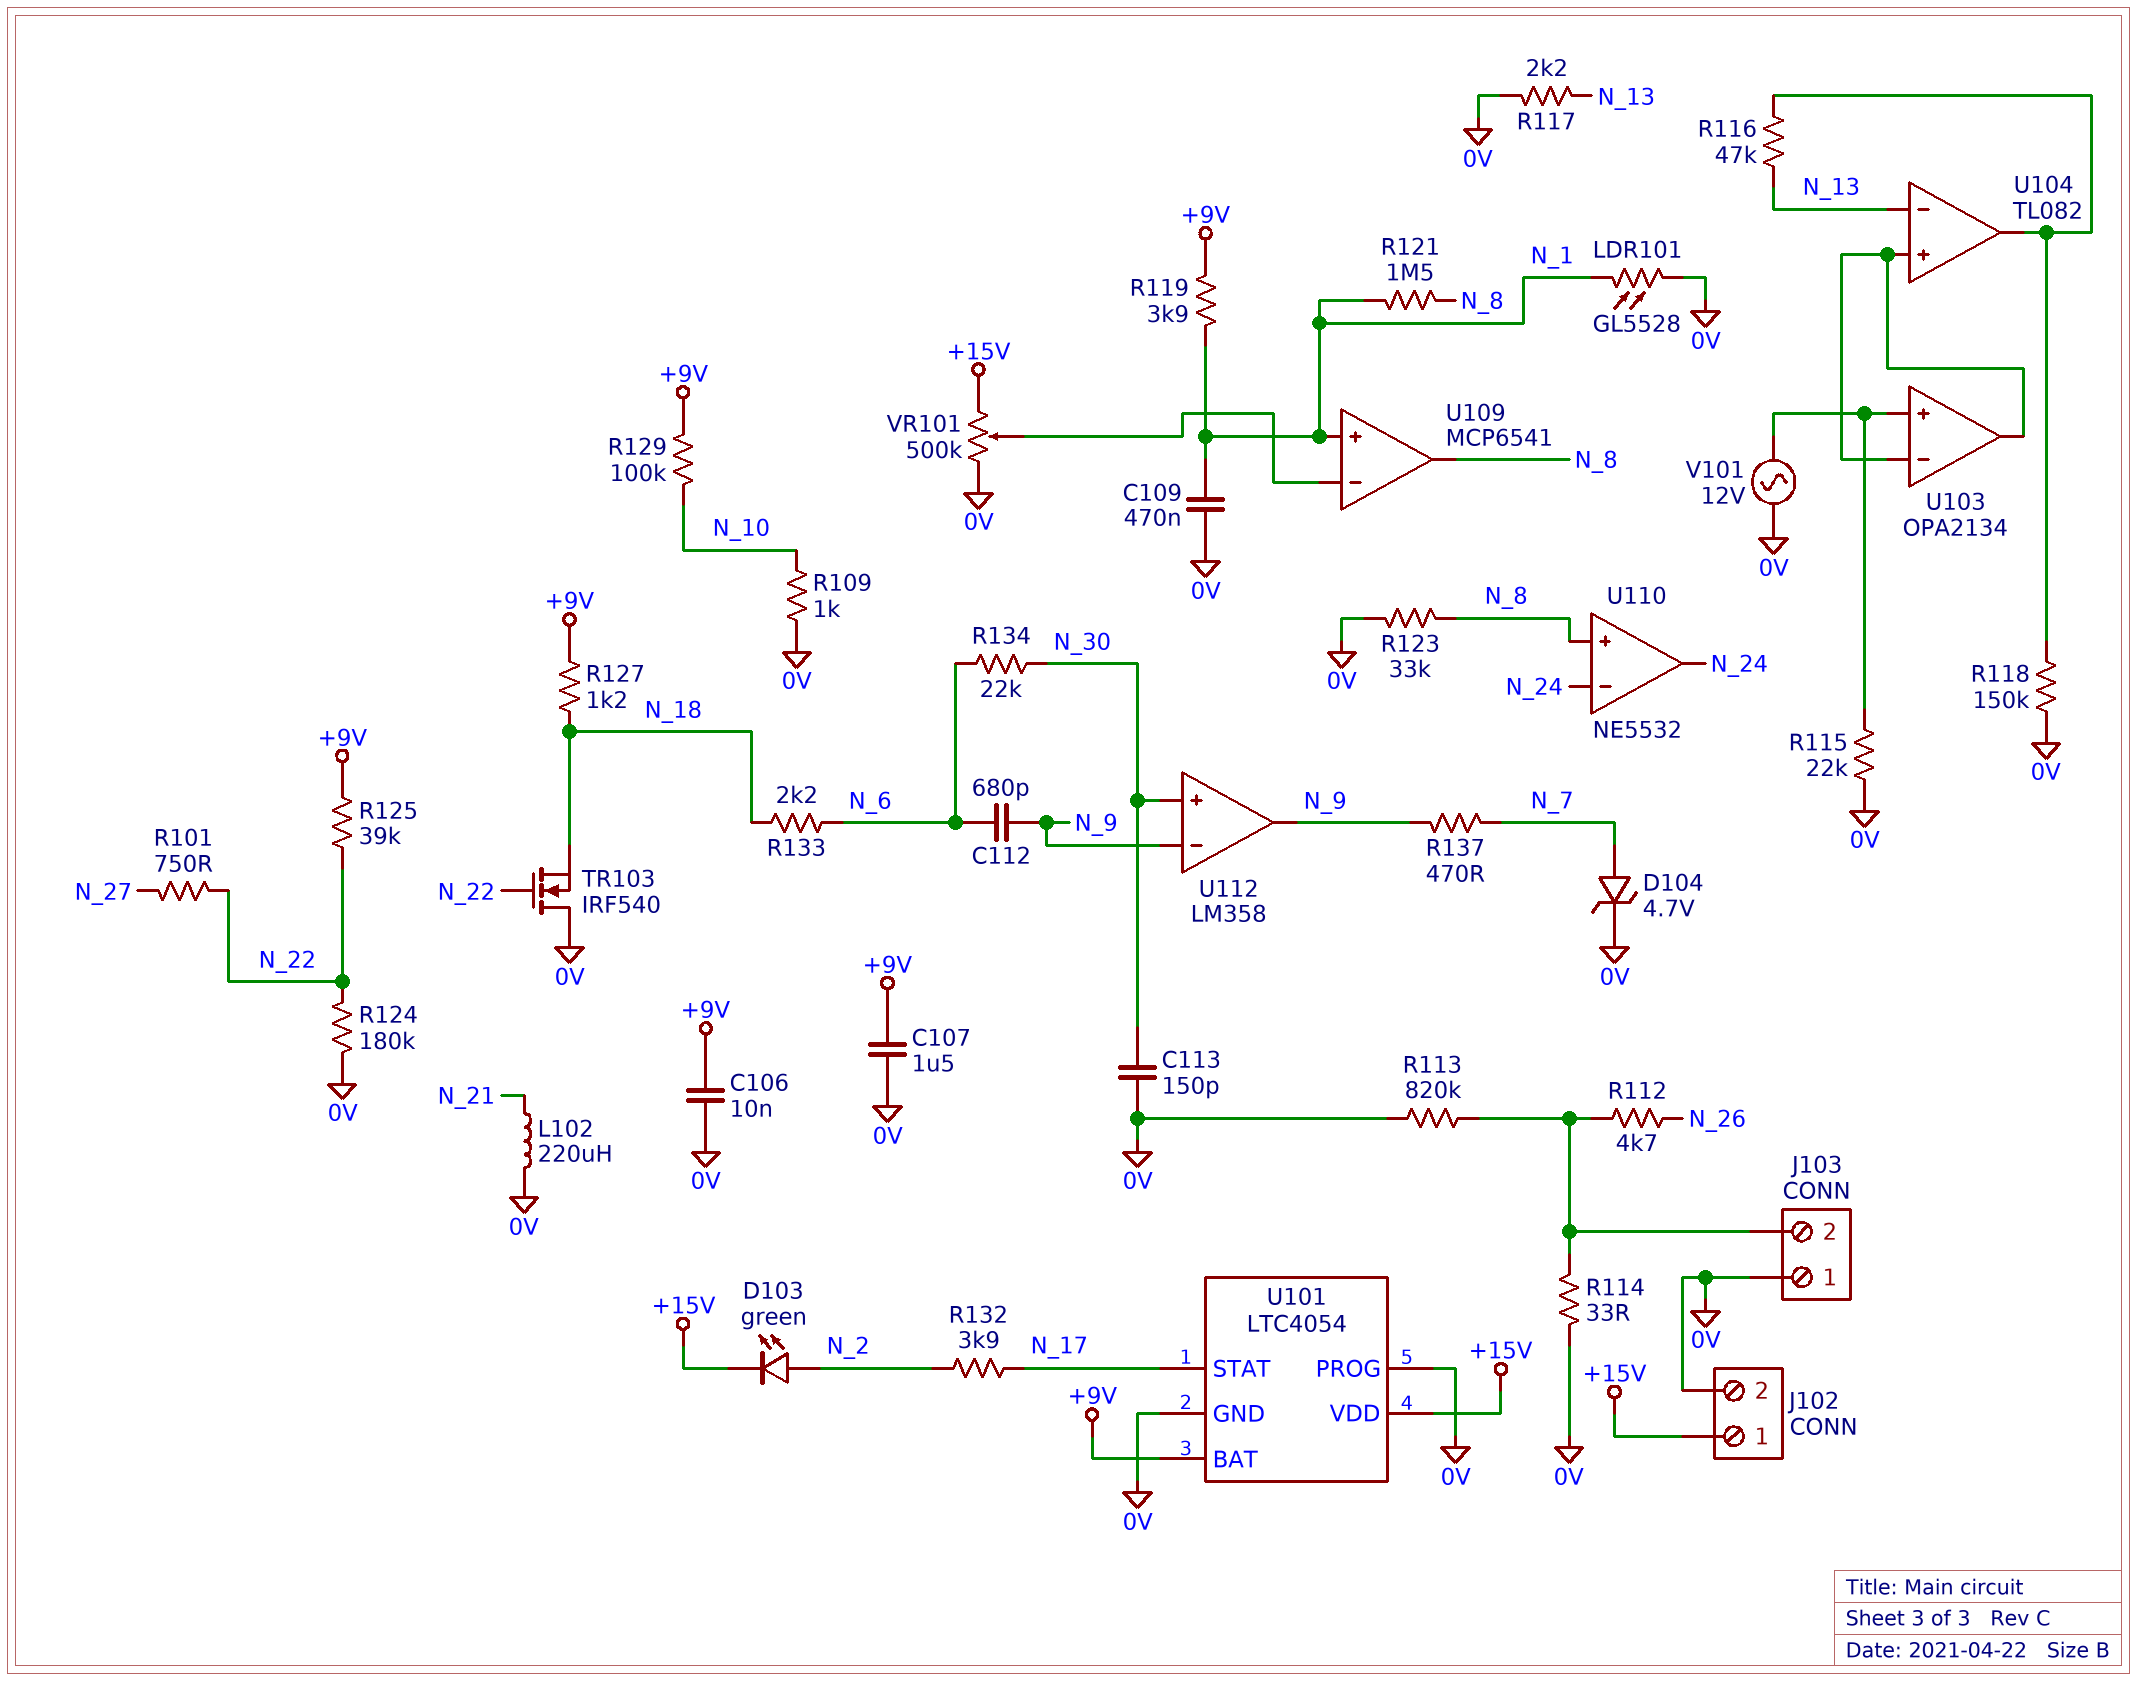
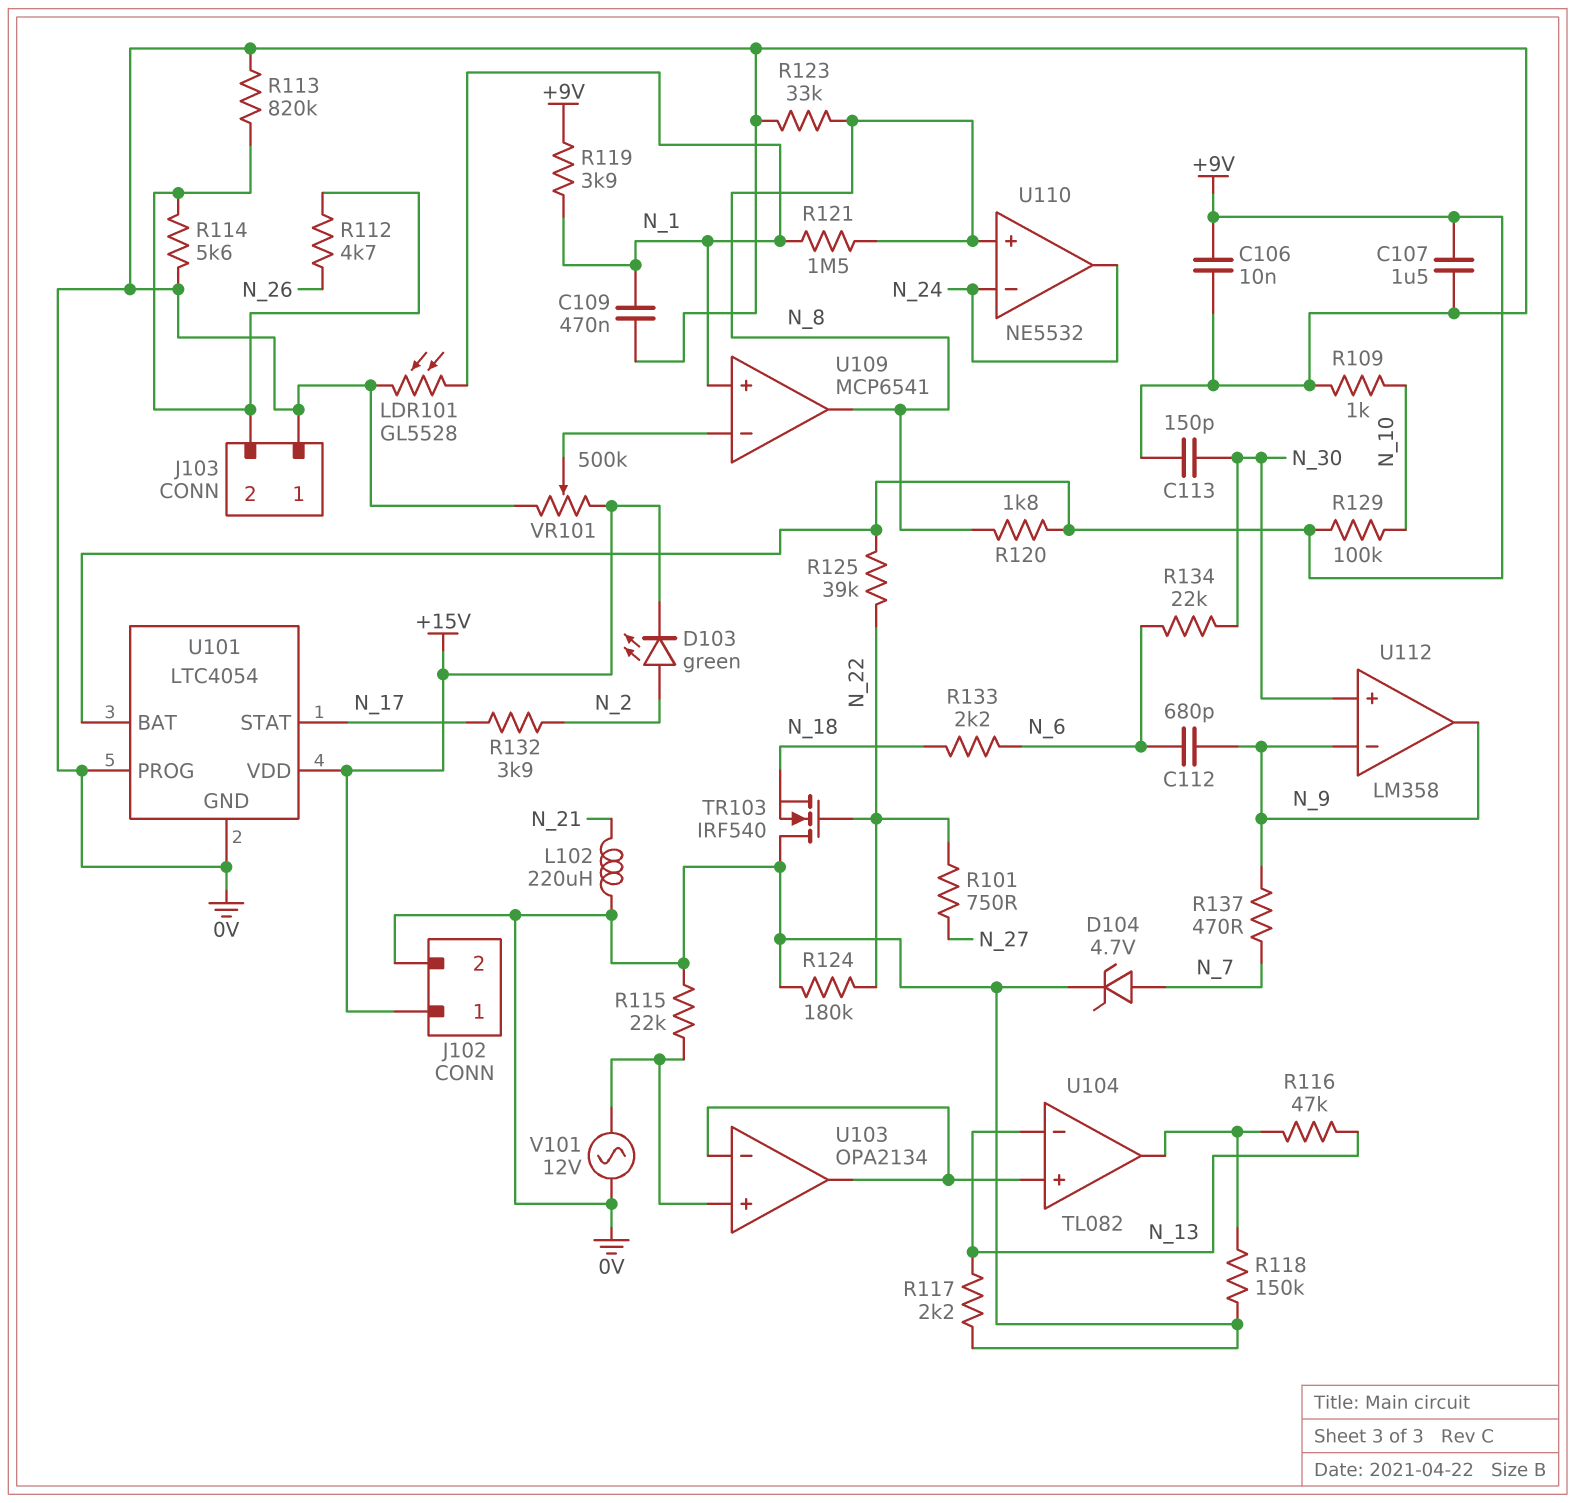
R114: 33 (0V, J103/2) -> 5.6k (0V, J103/2)
R120: none -> 1.8k (+9V, N_8)
R127: 1.2k (+9V, N_18) -> none

